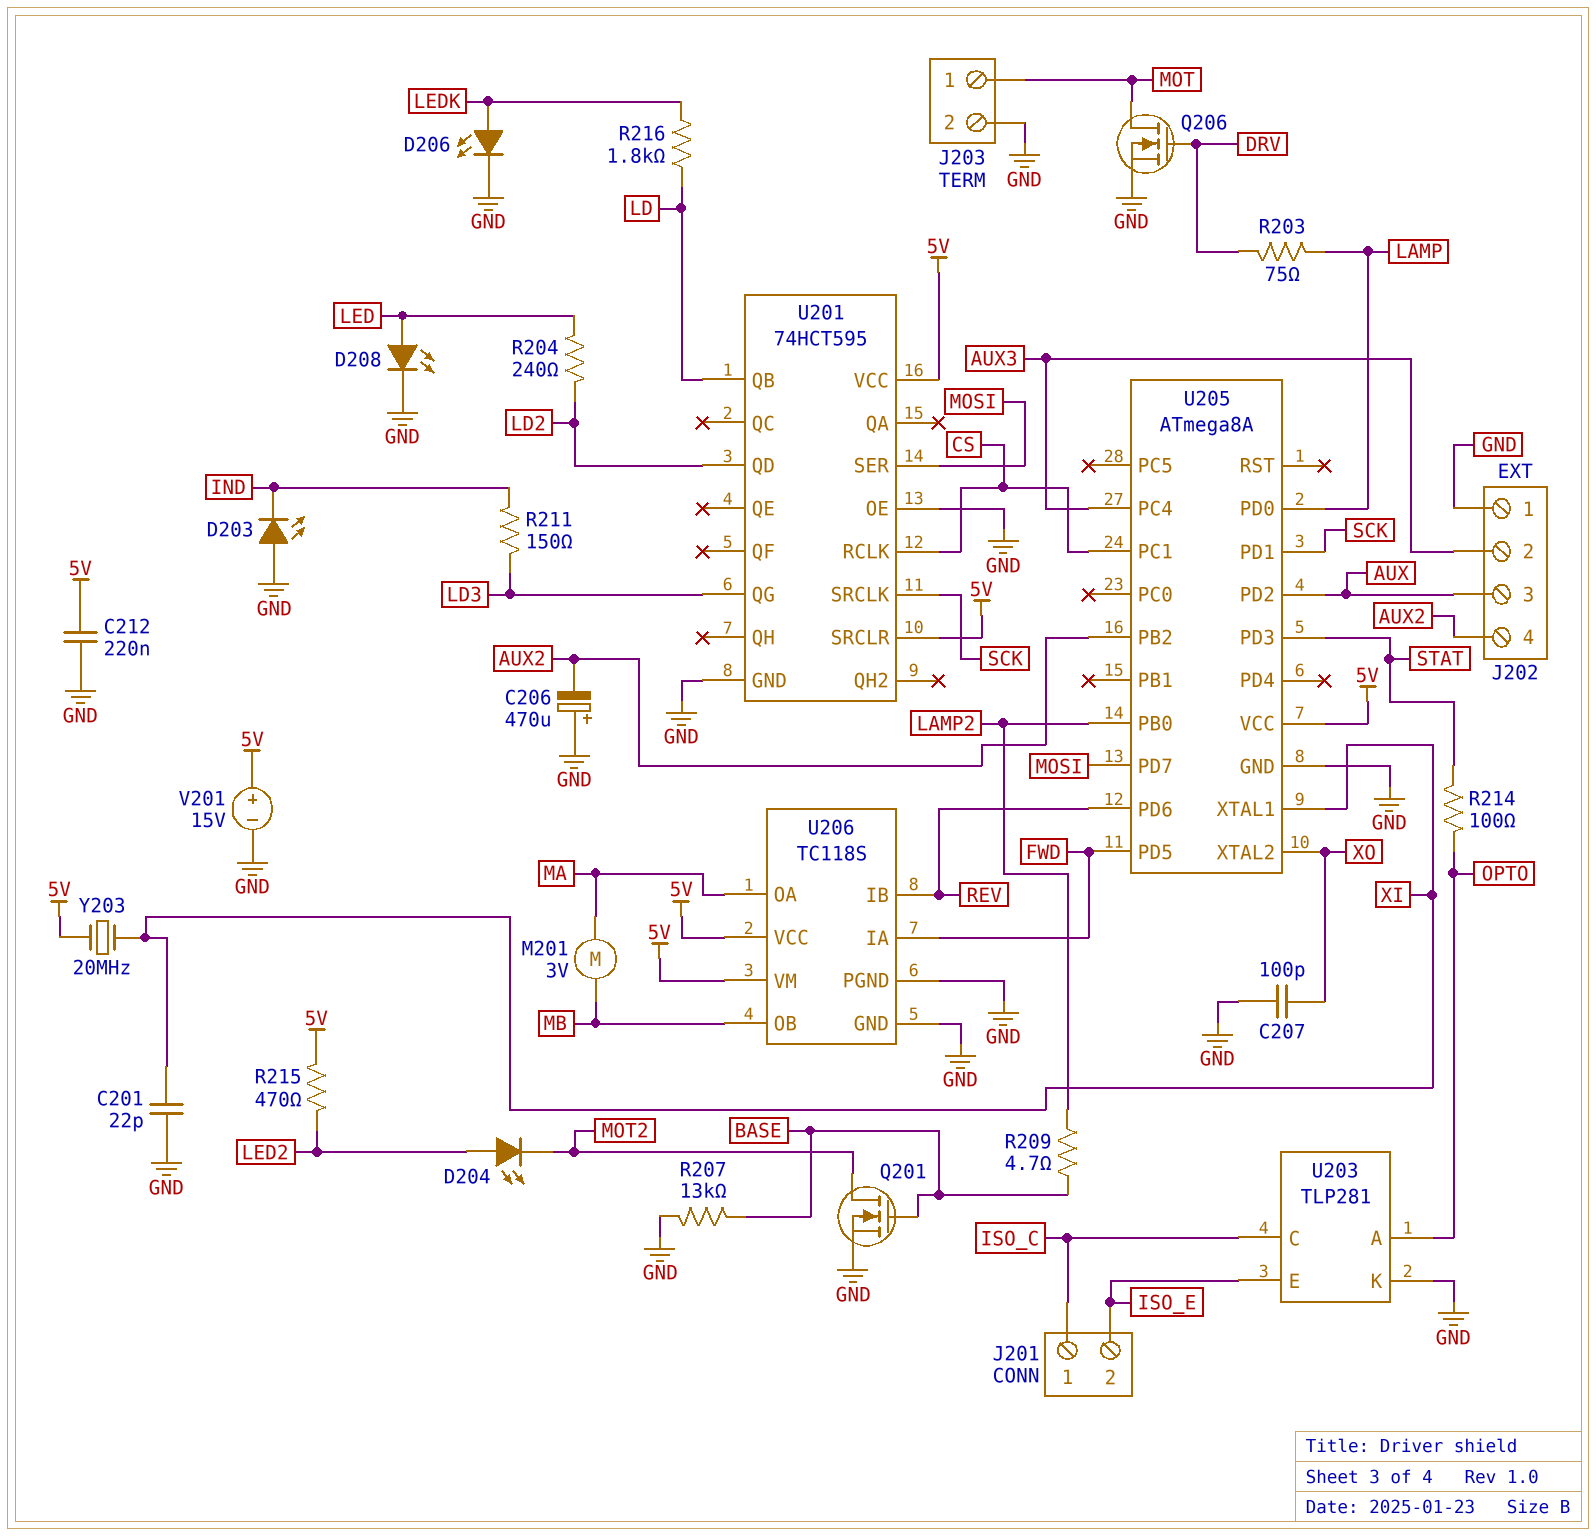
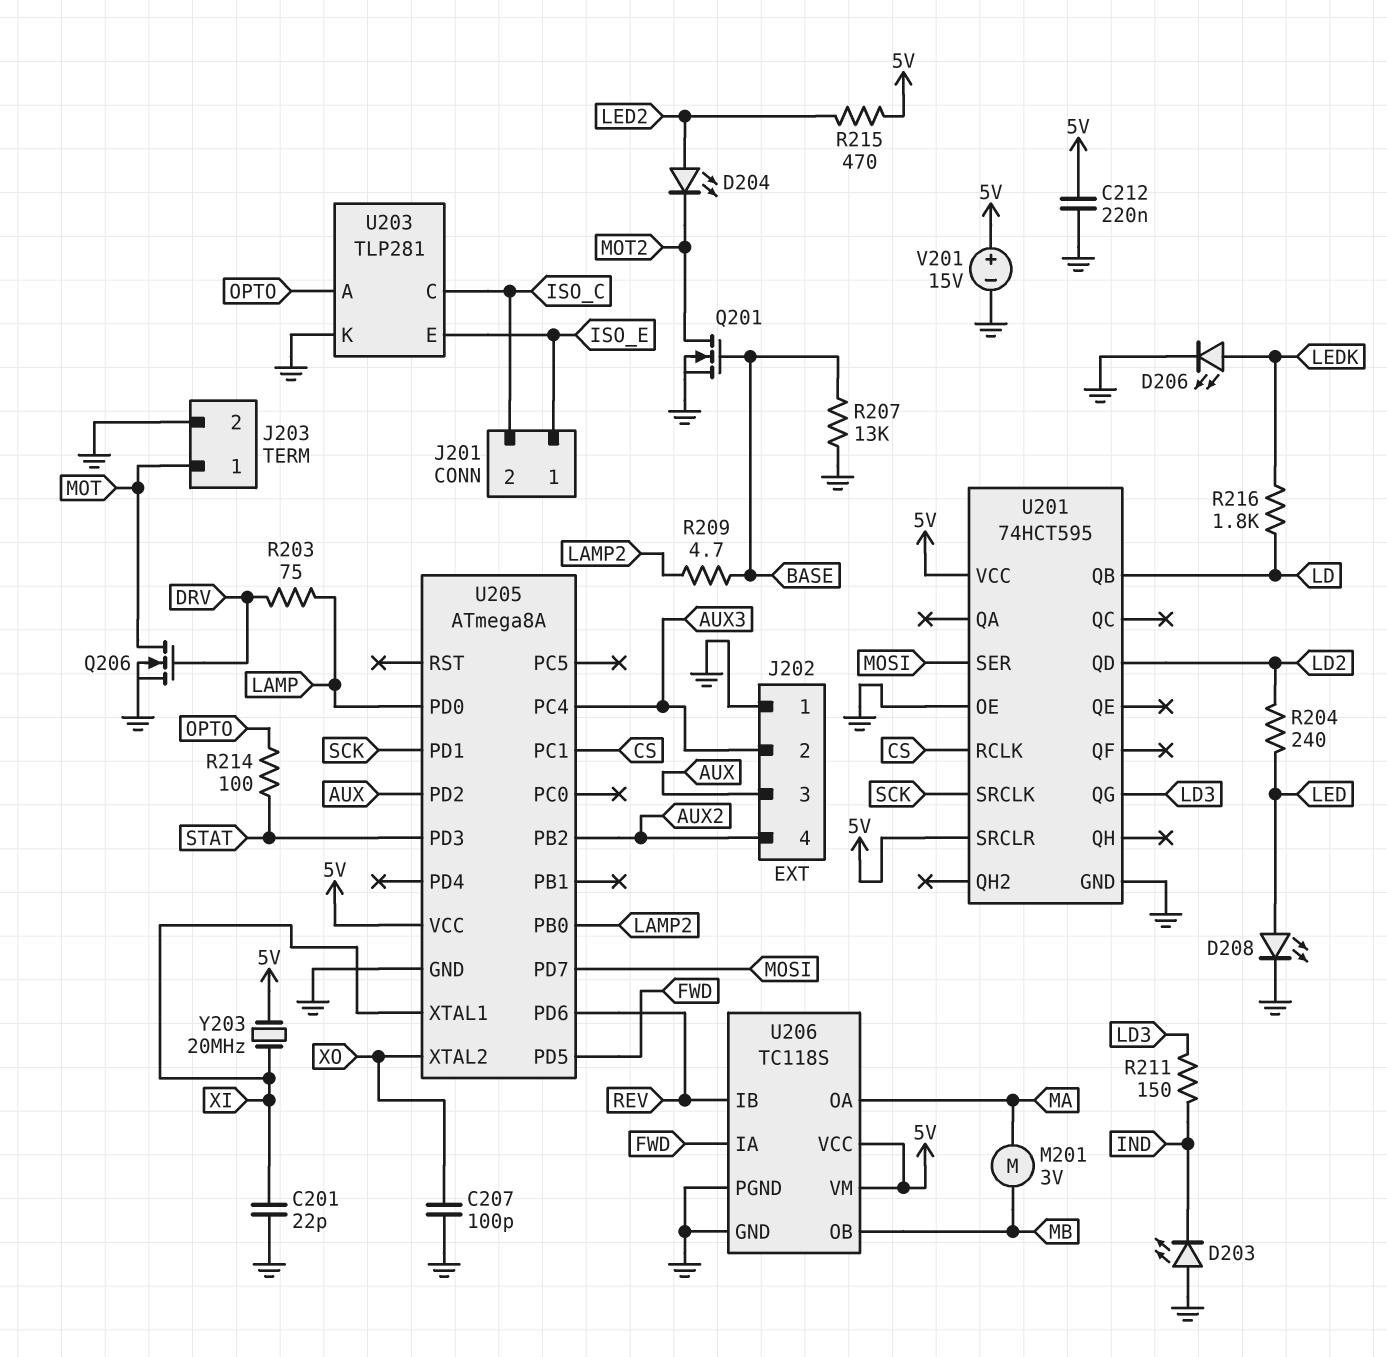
C206: 470uF (plus GND, minus AUX2) -> none
J201 pin 1: ISO_C -> ISO_E
J201 pin 2: ISO_E -> ISO_C

